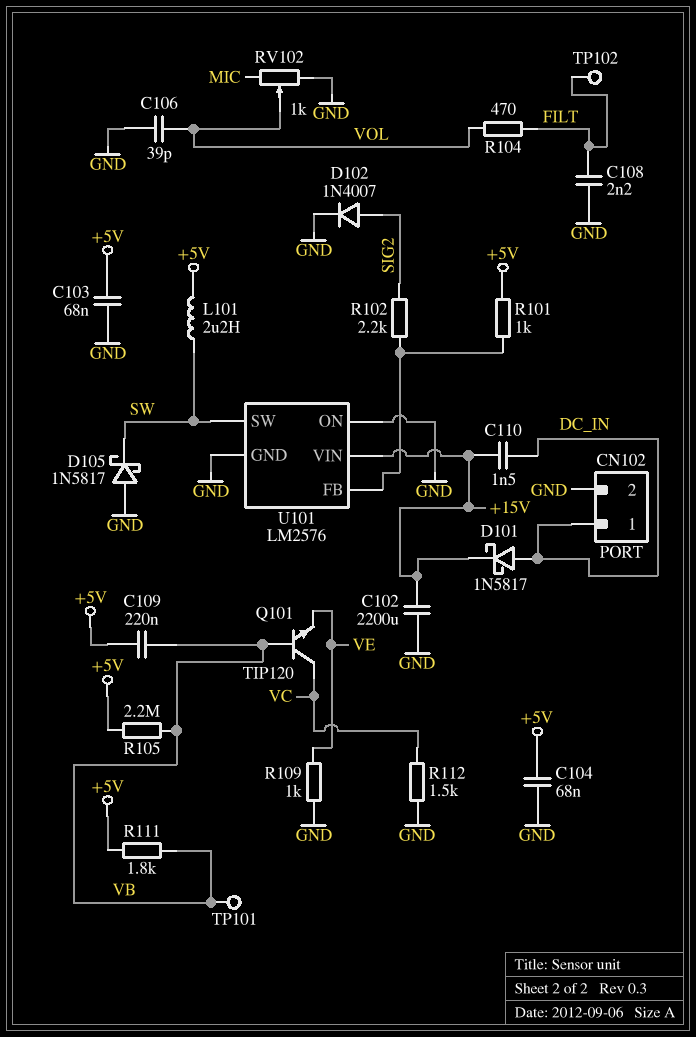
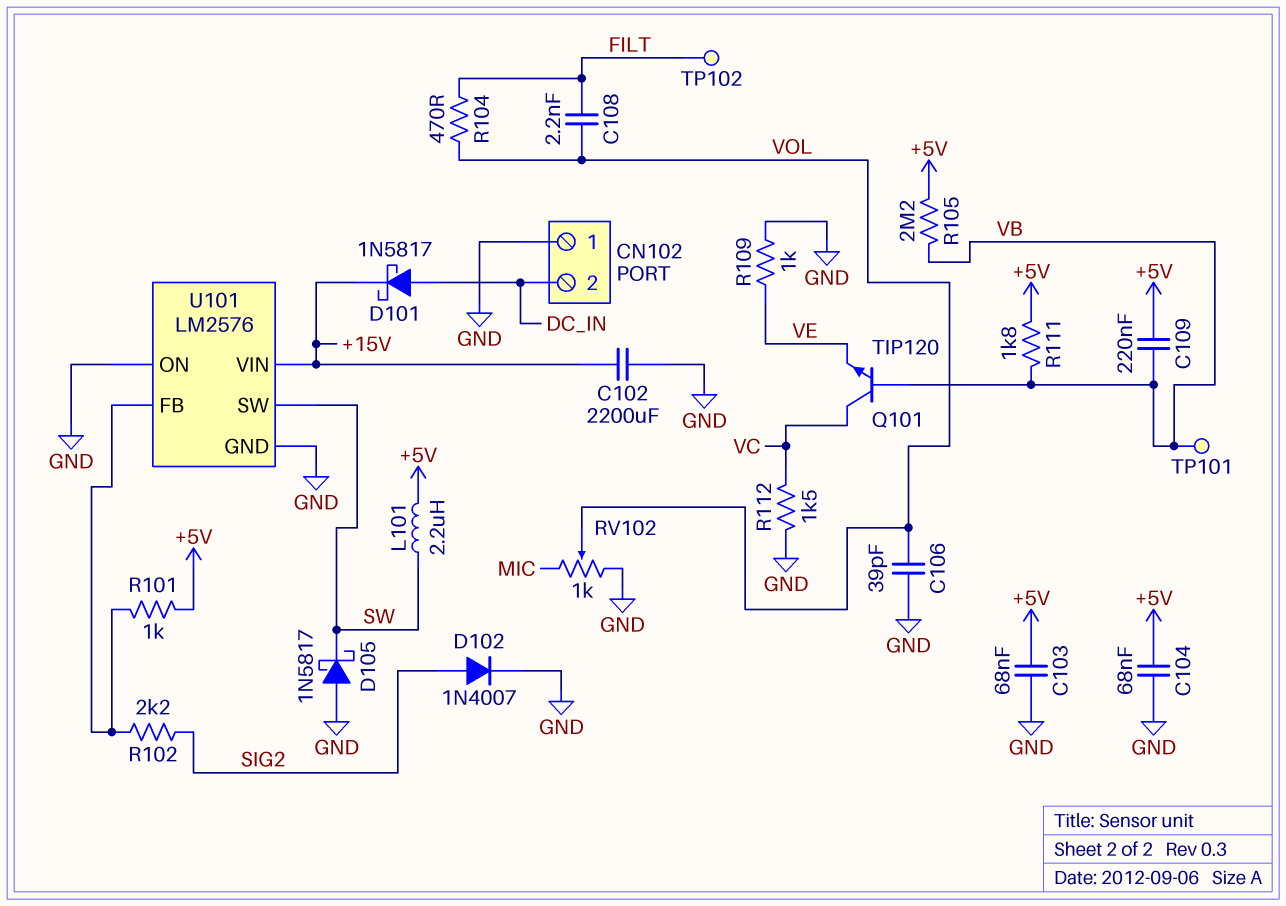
C108: 2.2nF (FILT, GND) -> 2.2nF (FILT, VOL)
C110: 1.5nF (+15V, DC_IN) -> none
CN102 pin 1: DC_IN -> GND
CN102 pin 2: GND -> DC_IN

